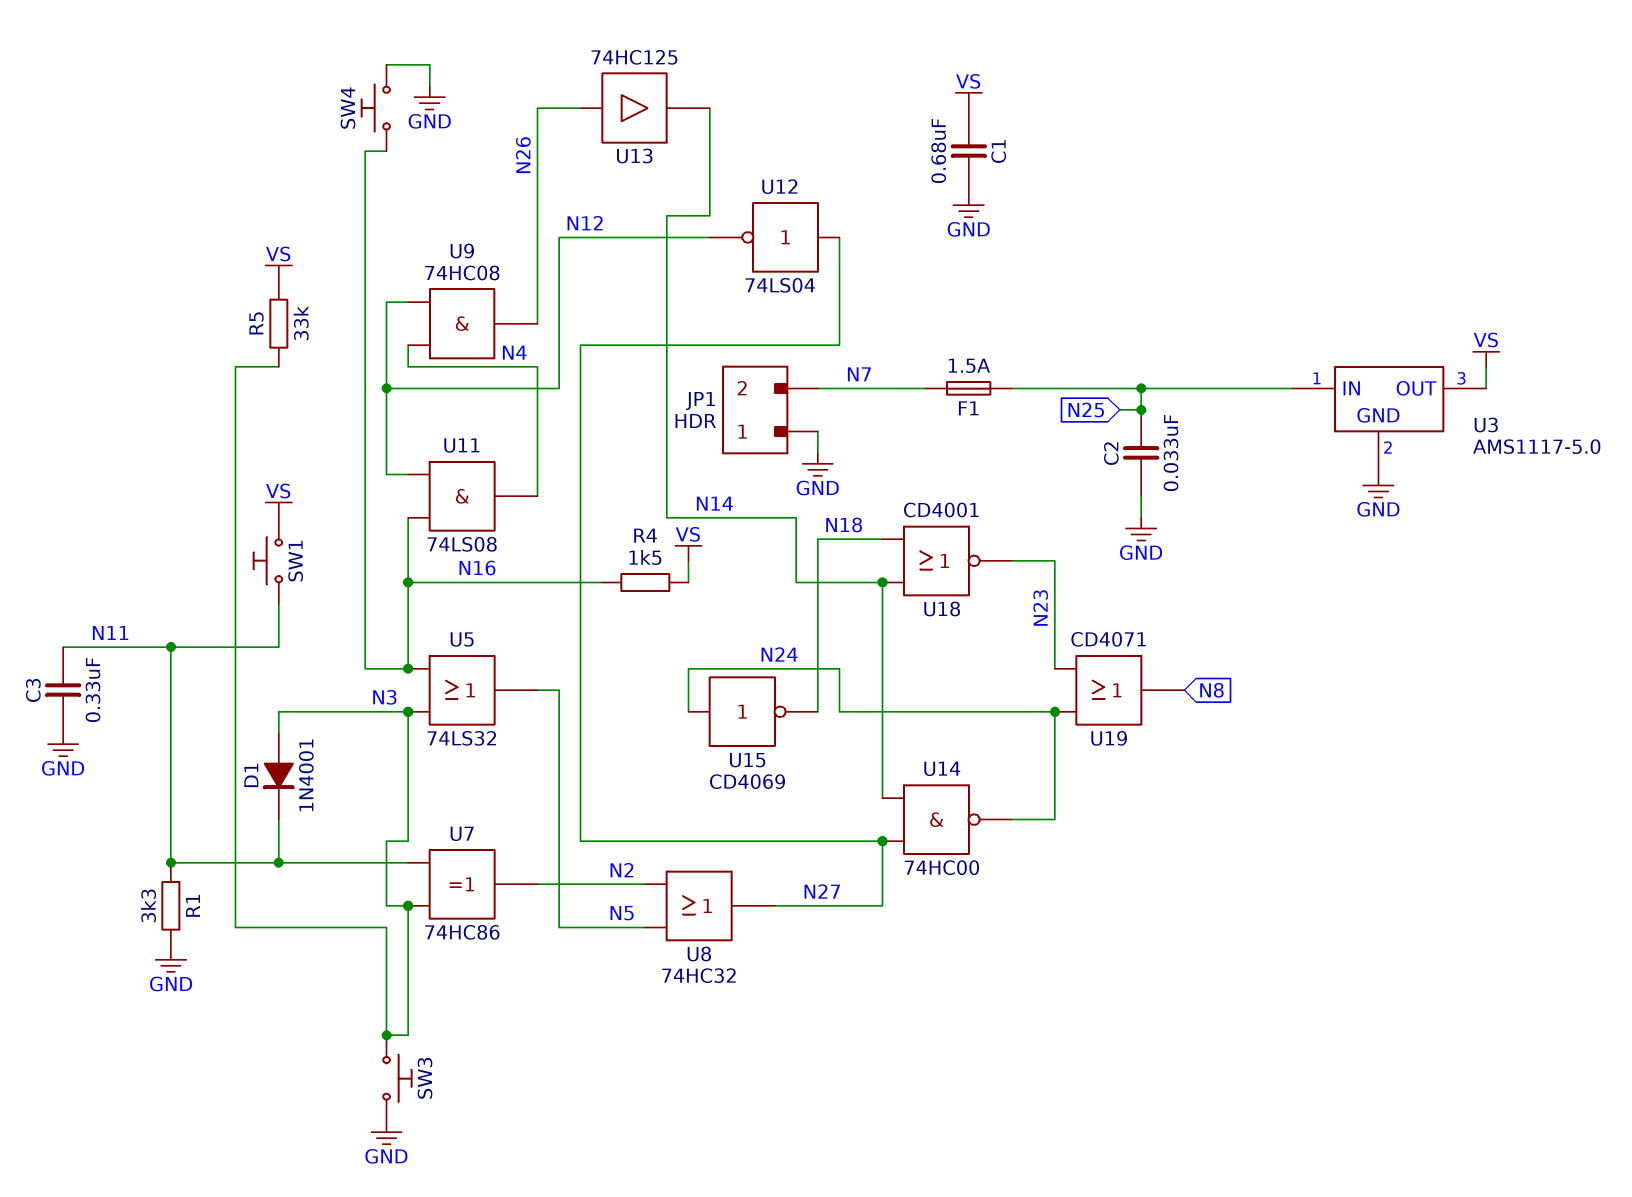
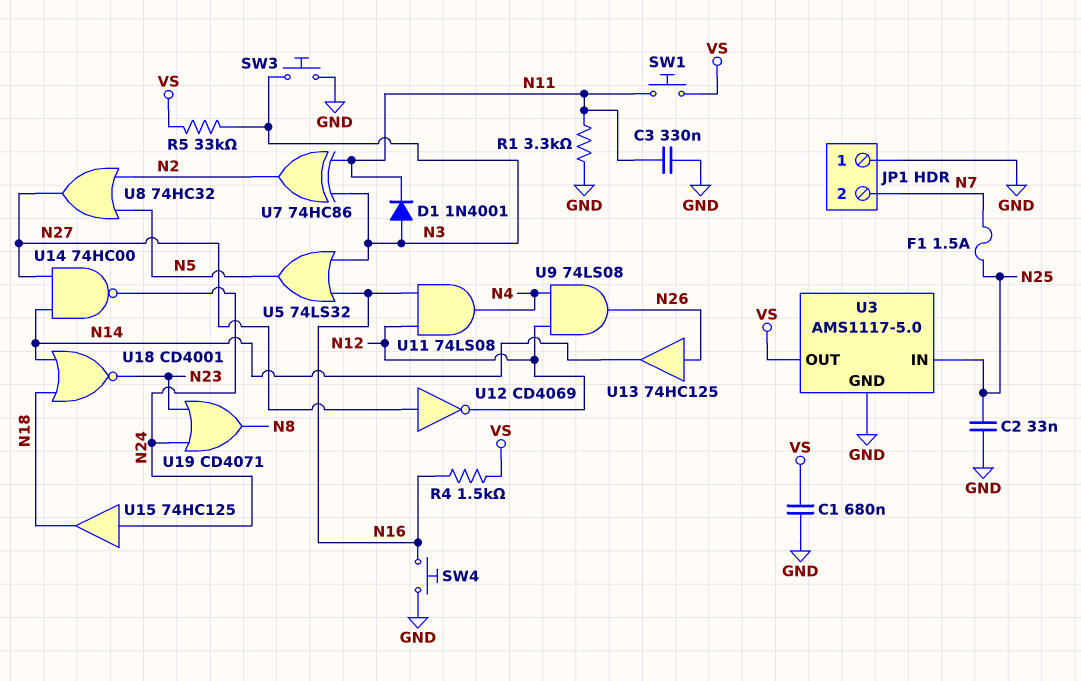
U9: AND 74HC08 (in N4, in N12, out N26) -> AND 74LS08 (in N4, in N12, out N26)
U12: NOT 74LS04 (in N27, out N12) -> NOT CD4069 (in N27, out N12)
U15: NOT CD4069 (in N24, out N18) -> buffer 74HC125 (in N24, out N18)

